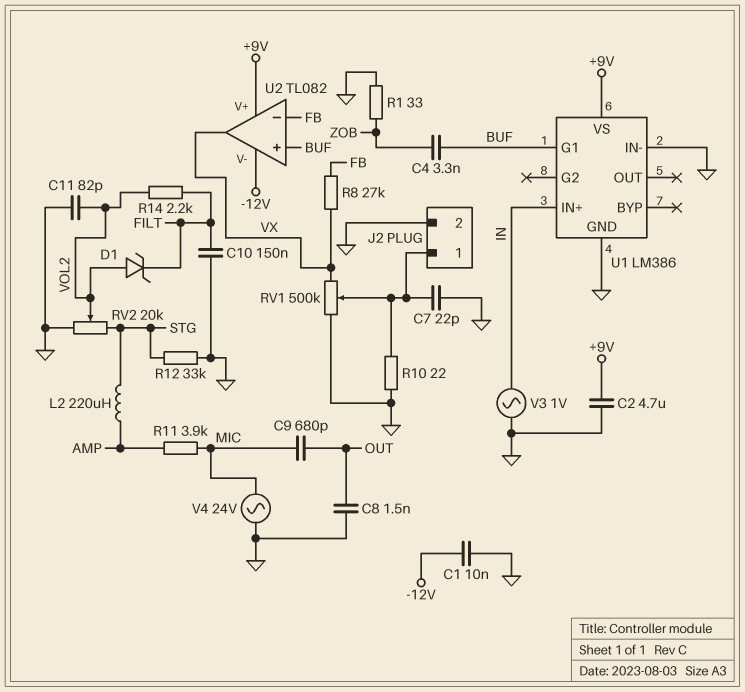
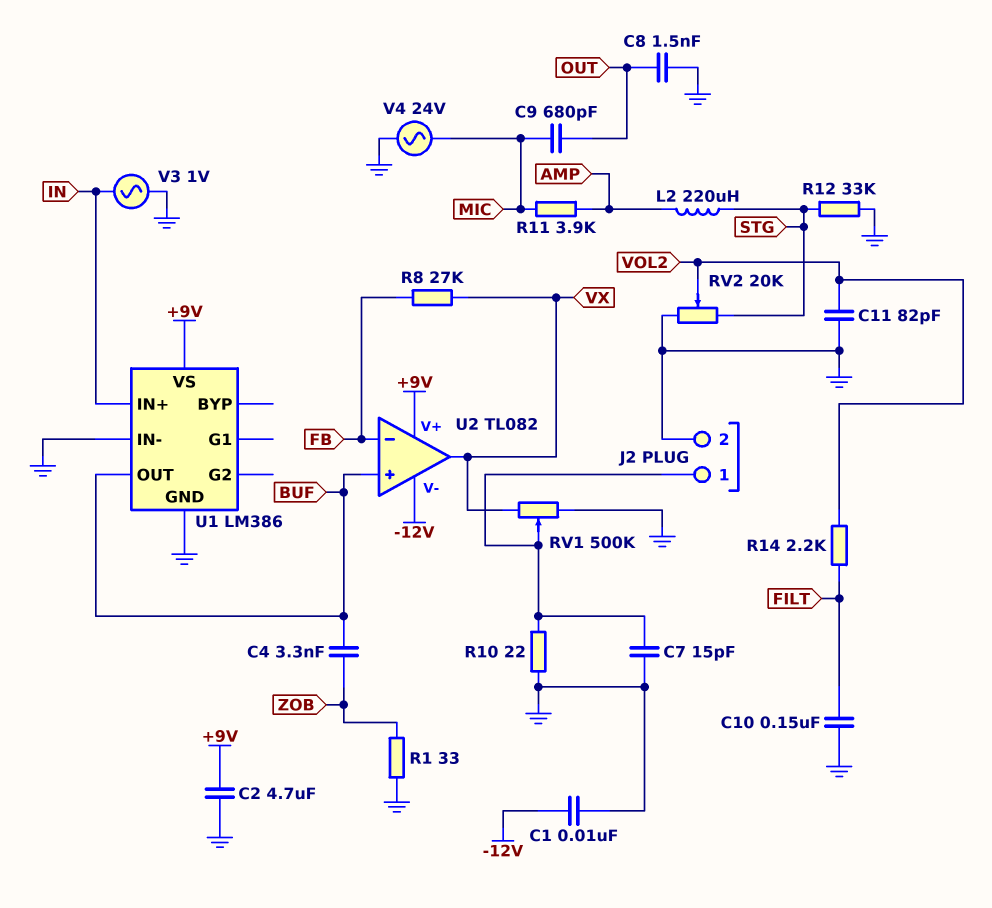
C7: 22pF (GND, J2/1) -> 15pF (GND, J2/1)
D1: zener (A VOL2, K FILT) -> none
U1 pin G1: BUF -> none
U1 pin OUT: none -> BUF

